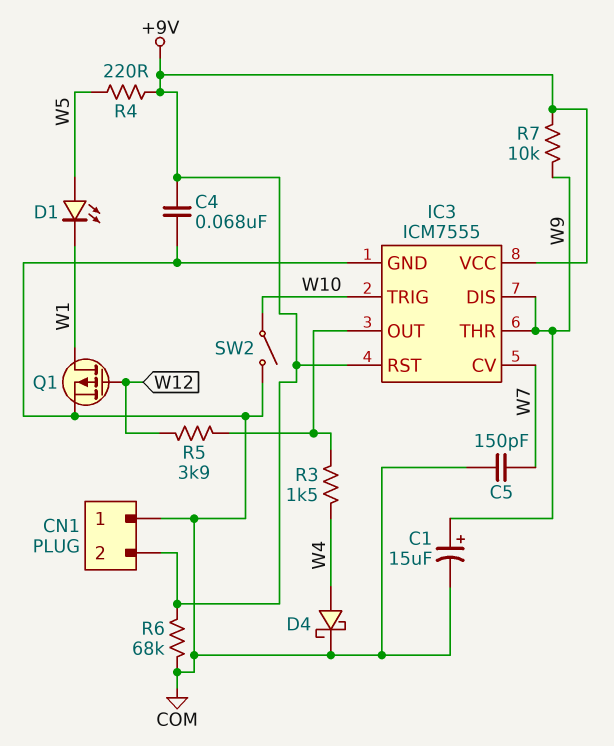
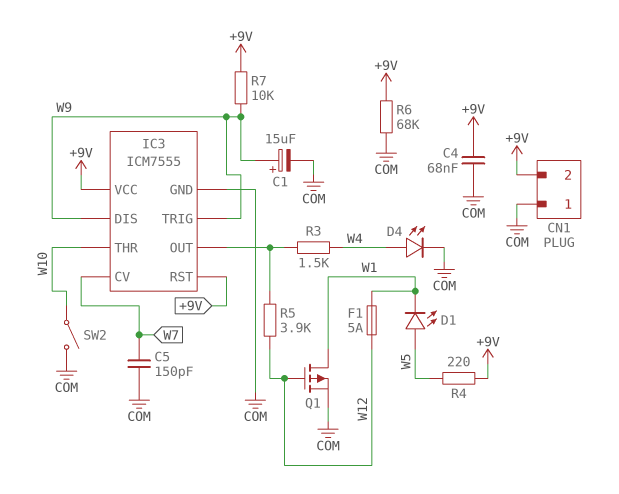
D4: schottky (A W4, K COM) -> LED (A W4, K COM)
F1: none -> 5A (W1, W12)
IC3 pin THR: W9 -> W10
IC3 pin TRIG: W10 -> W9

